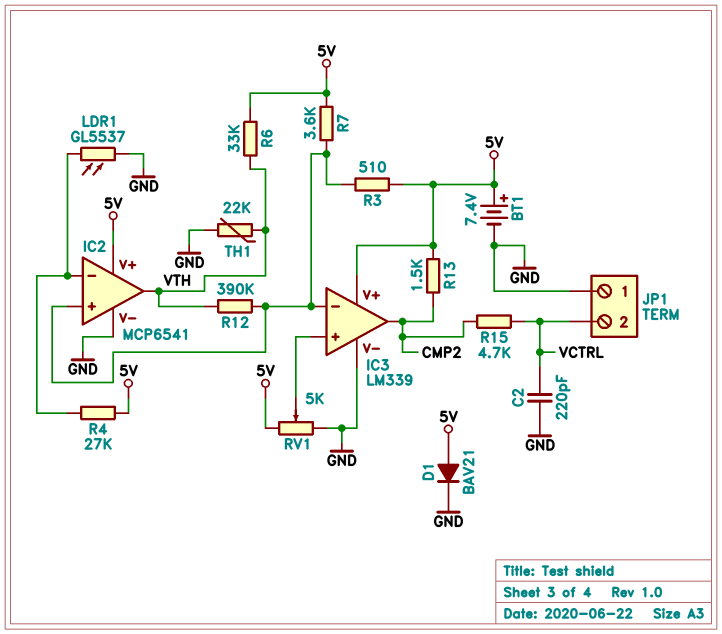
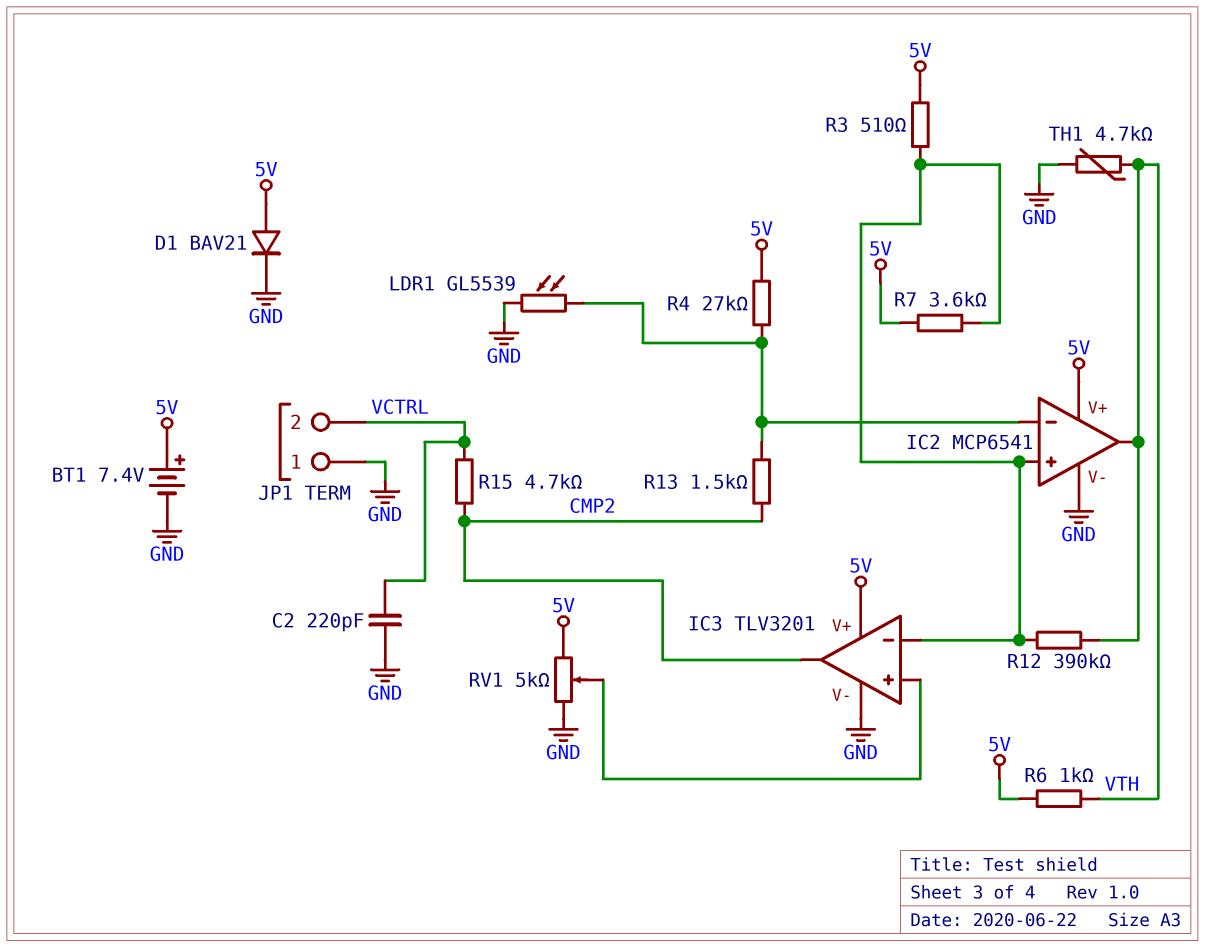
IC3: LM339 -> TLV3201
LDR1: GL5537 (GND, IC2/in-) -> GL5539 (GND, IC2/in-)
R6: 33k (5V, VTH) -> 1k (5V, VTH)
R13: 1.5k (5V, CMP2) -> 1.5k (CMP2, IC2/in-)
TH1: 22k (GND, VTH) -> 4.7k (GND, VTH)

